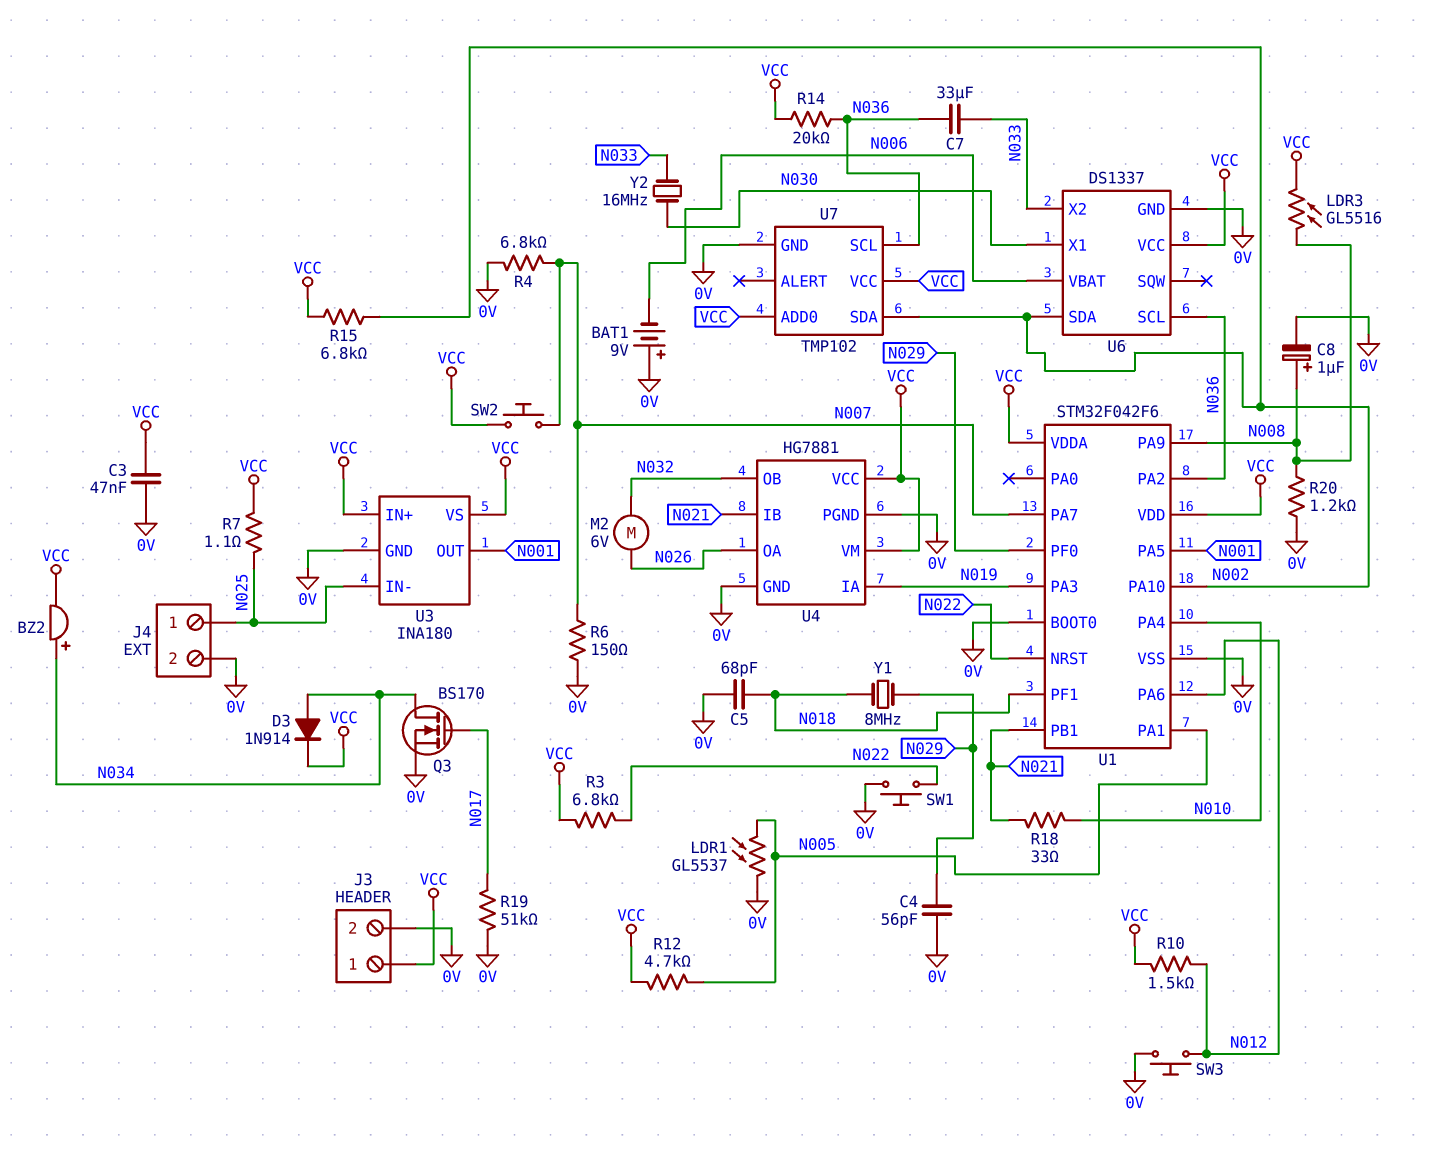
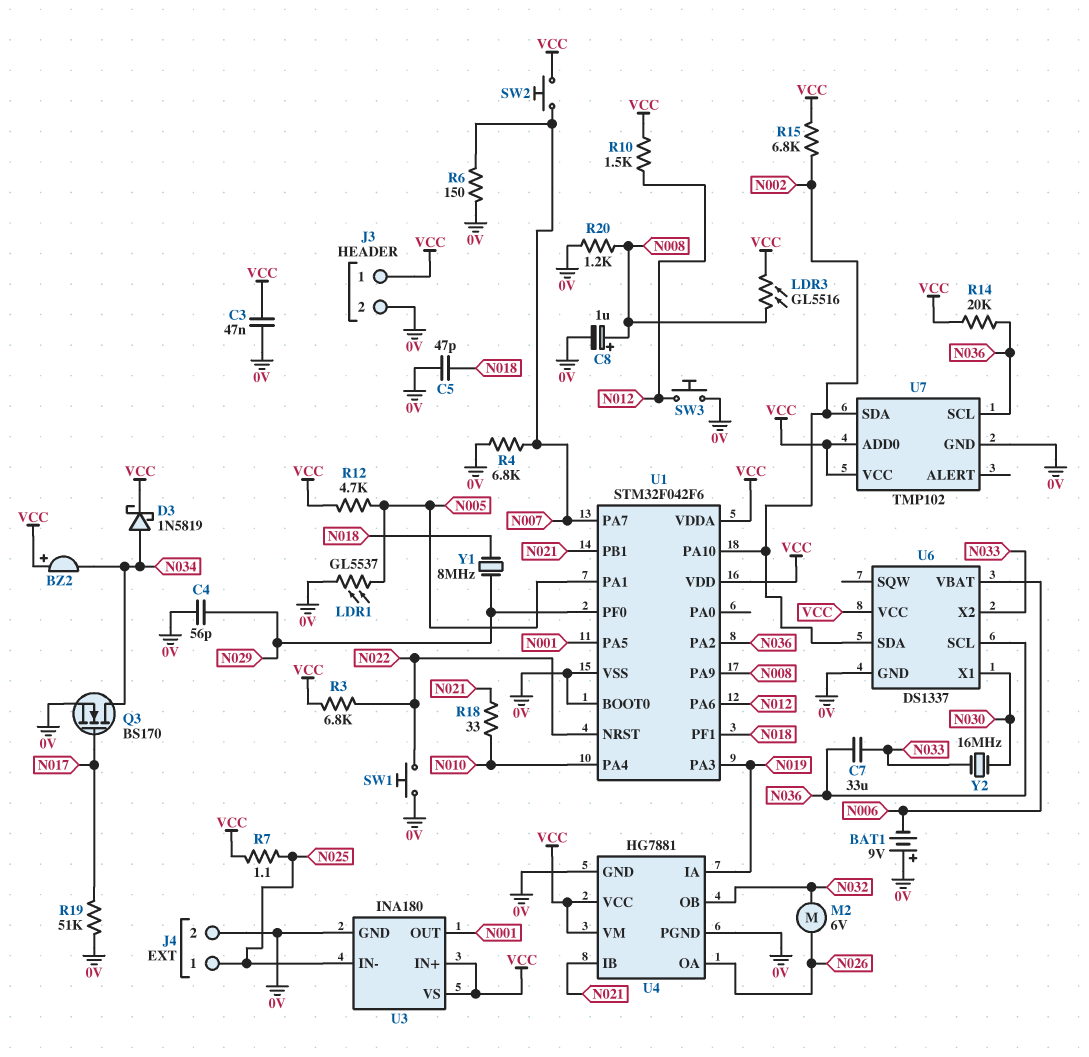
BZ2: buzzer (plus N034, minus VCC) -> buzzer (plus VCC, minus N034)
C5: 68pF (0V, N018) -> 47pF (0V, N018)
D3: diode 1N914 (A N034, K VCC) -> schottky 1N5819 (A N034, K VCC)

